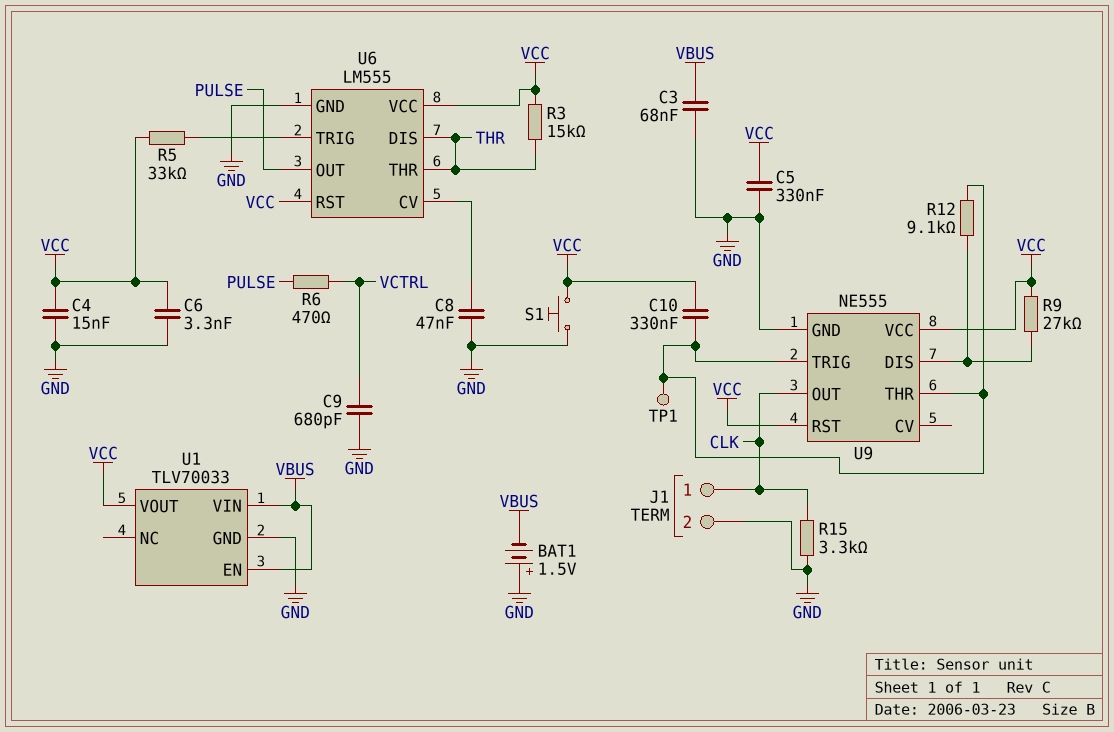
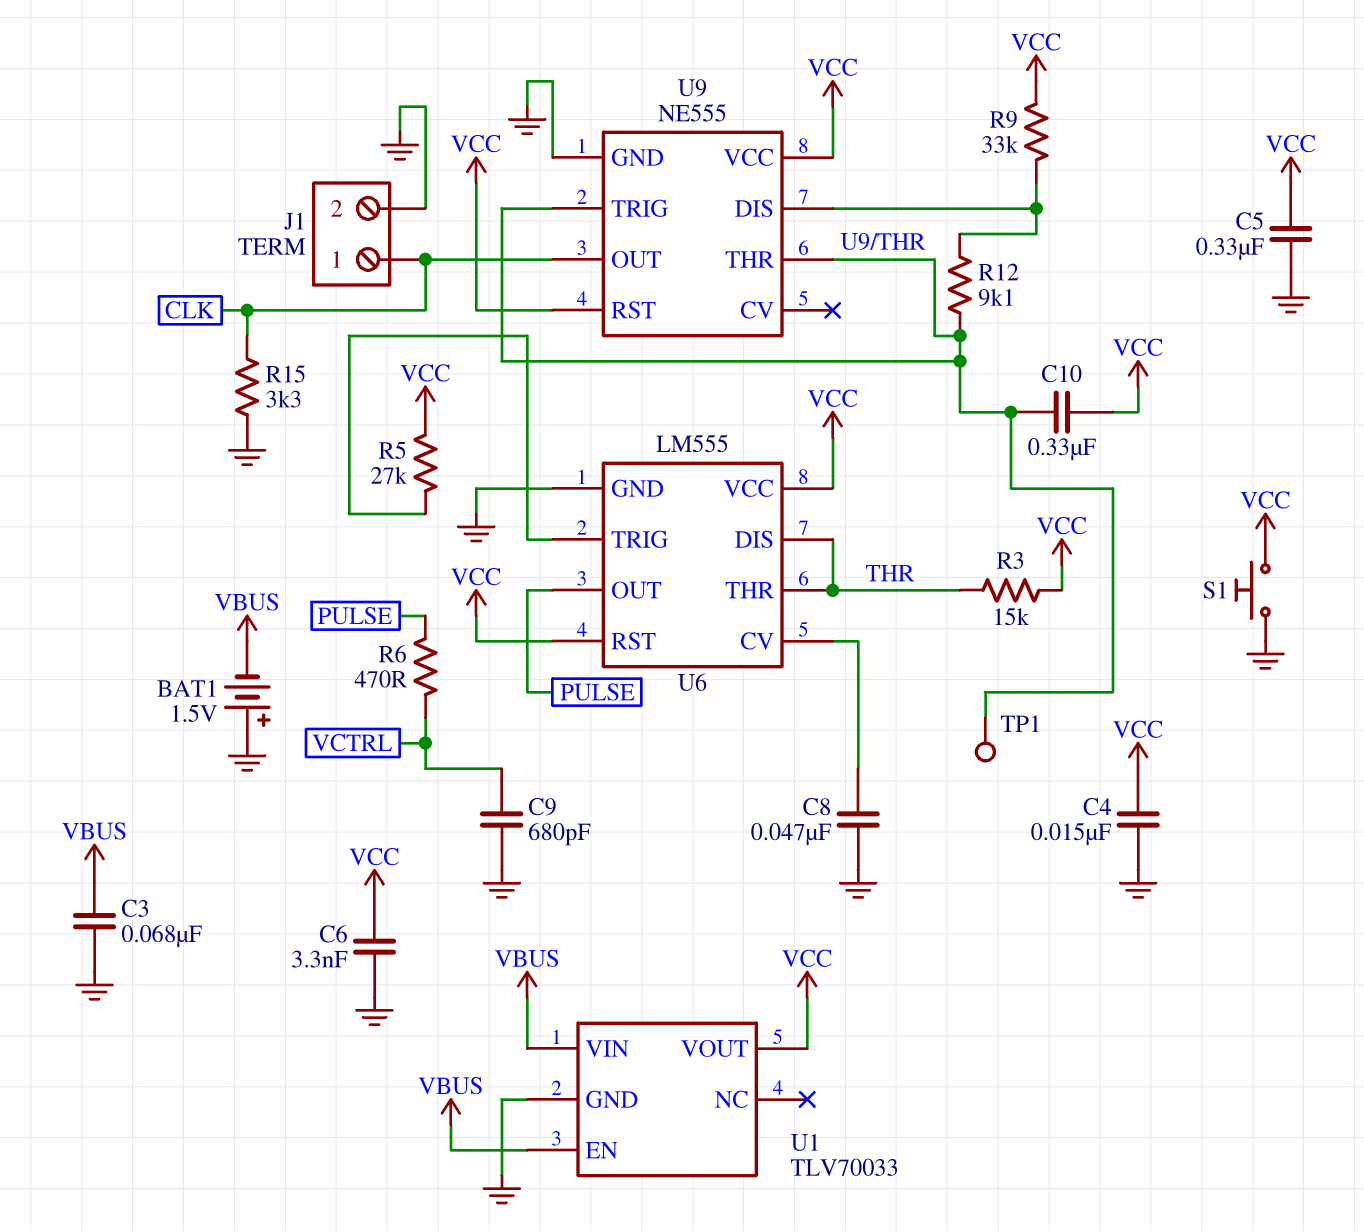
R5: 33k (U6/TRIG, VCC) -> 27k (U6/TRIG, VCC)
R9: 27k (U9/DIS, VCC) -> 33k (U9/DIS, VCC)

